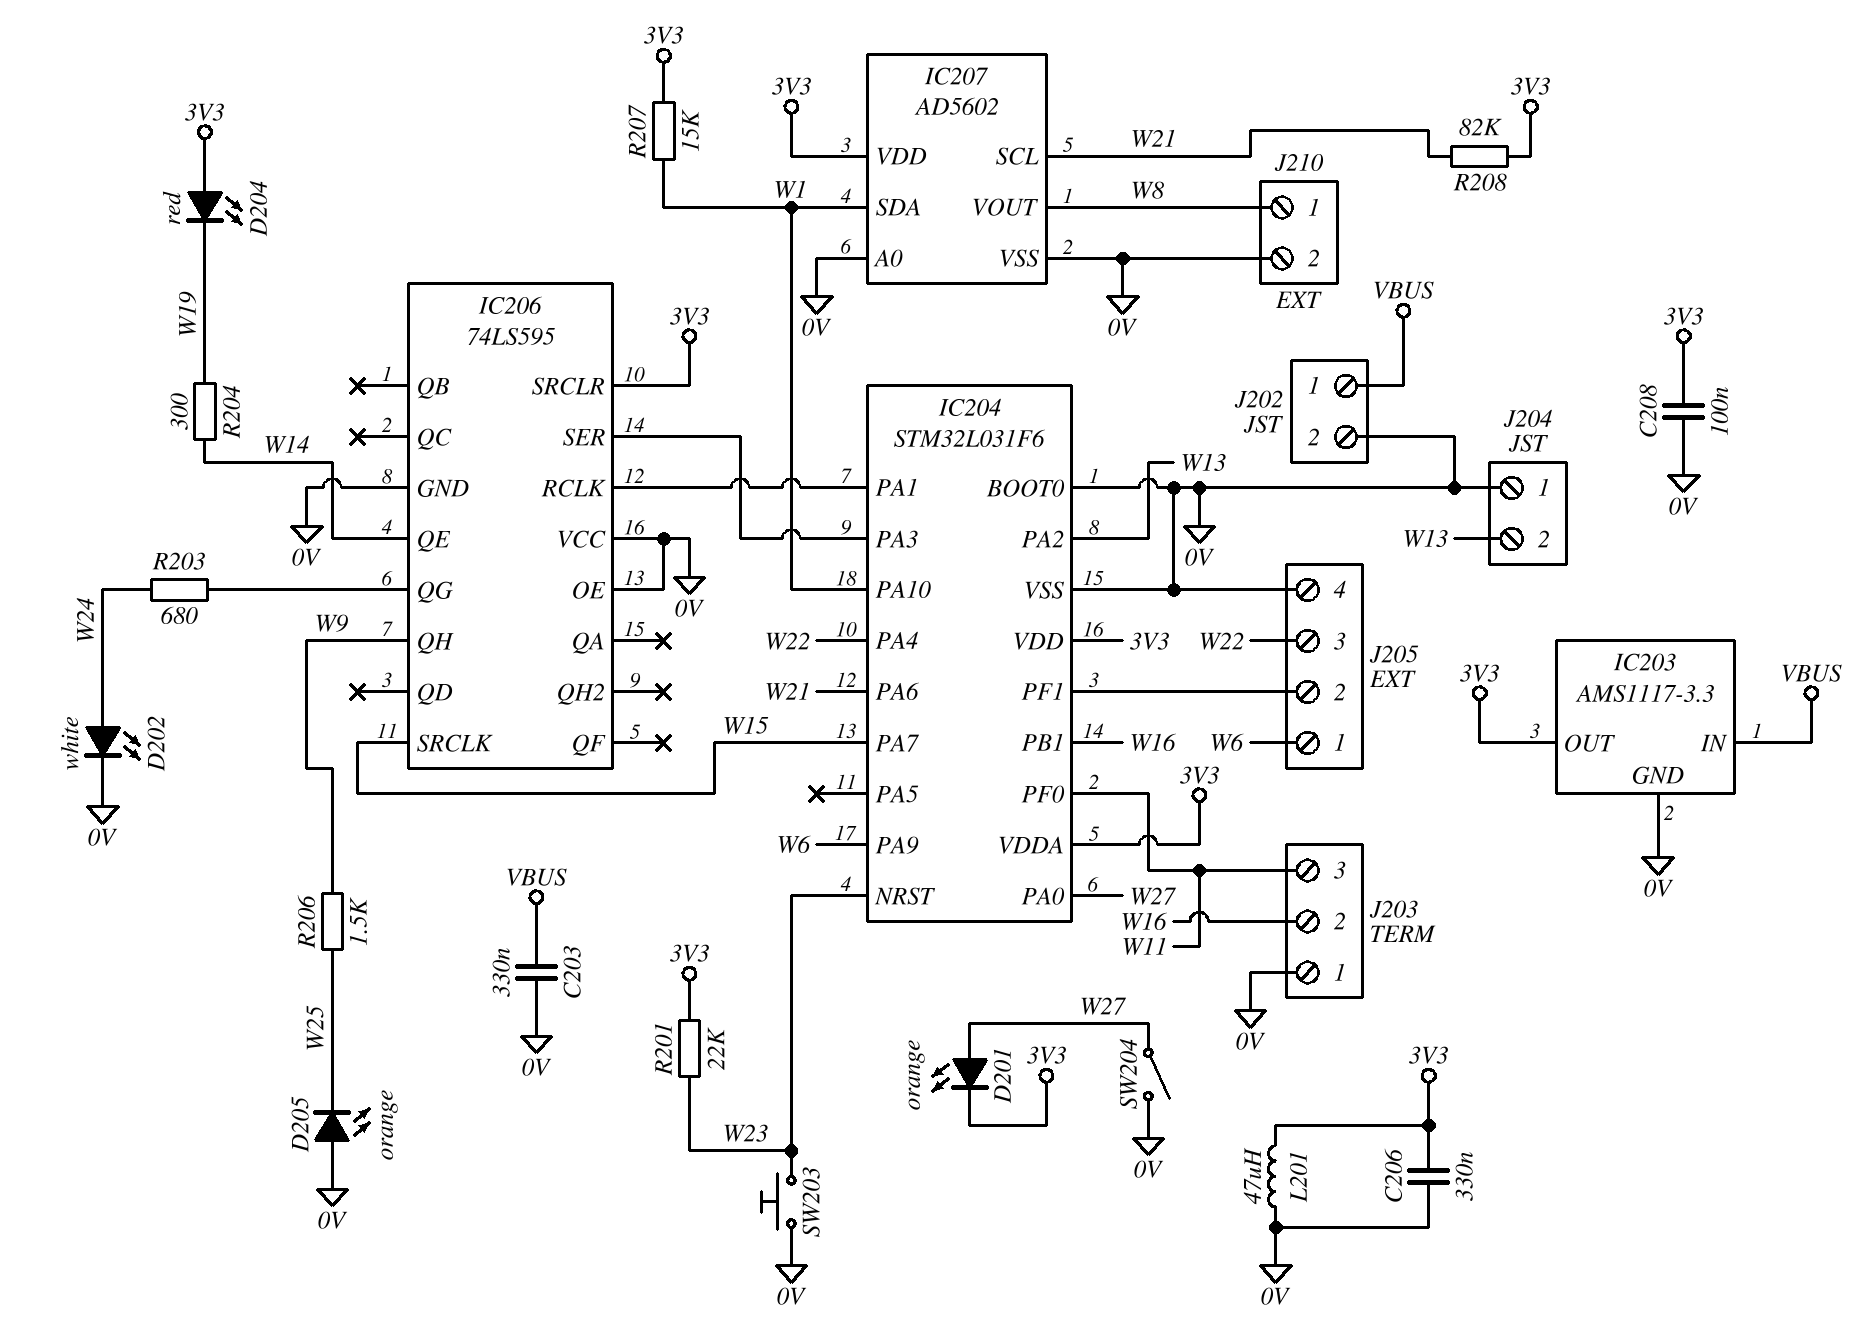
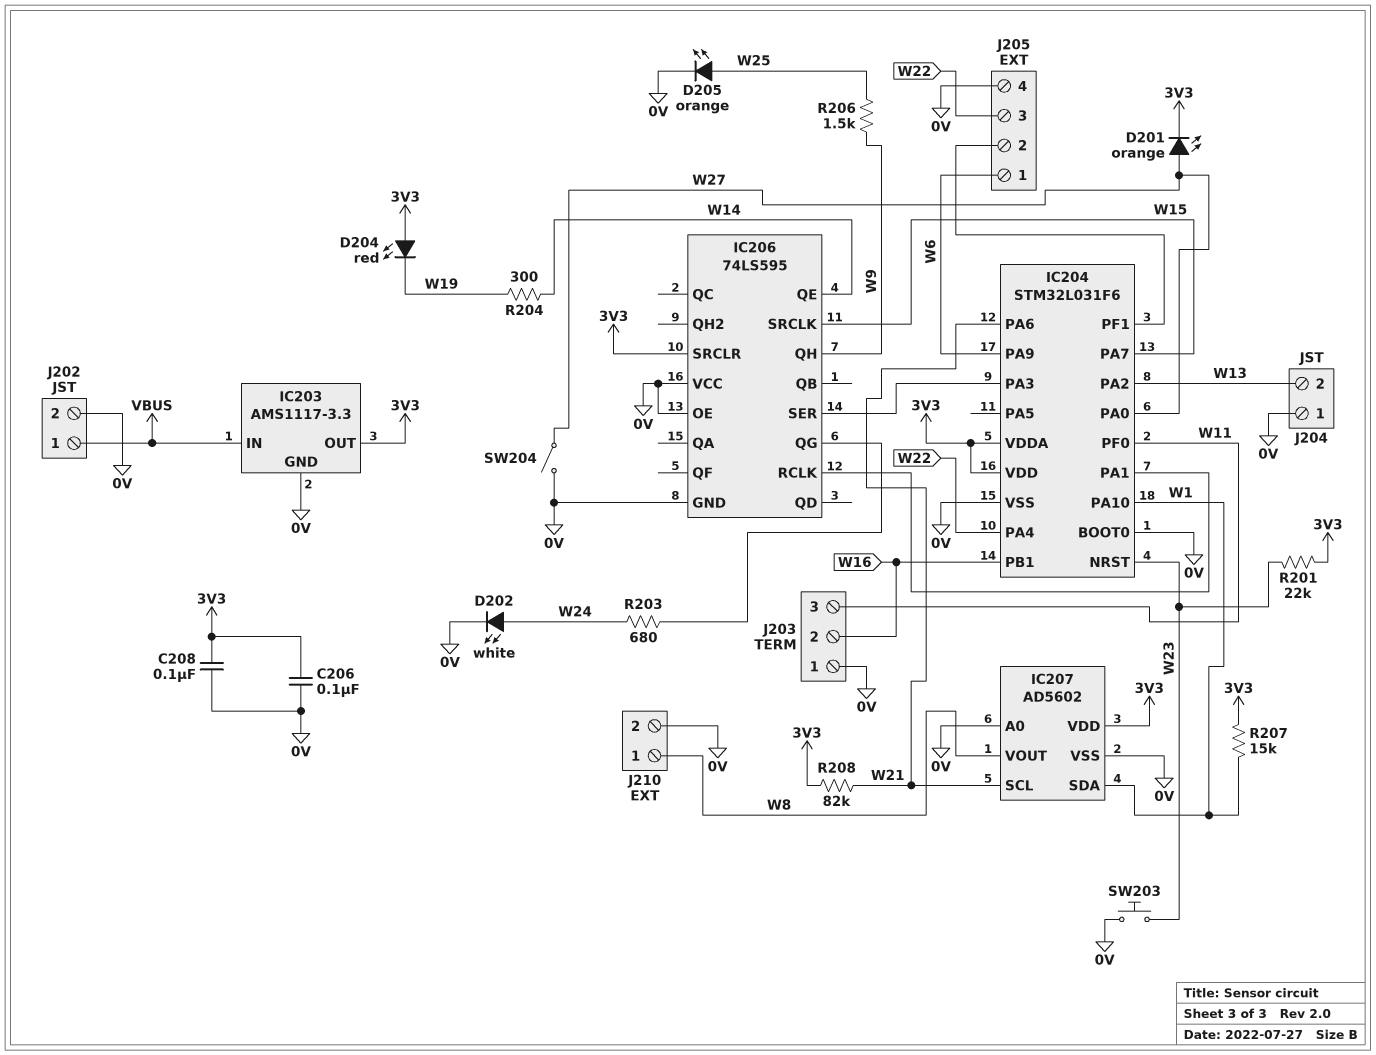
C203: 330nF (0V, VBUS) -> none
C206: 330nF (0V, 3V3) -> 100nF (0V, 3V3)
D205: LED orange (A 0V, K W25) -> LED orange (A W25, K 0V)
L201: 47uH (0V, 3V3) -> none

